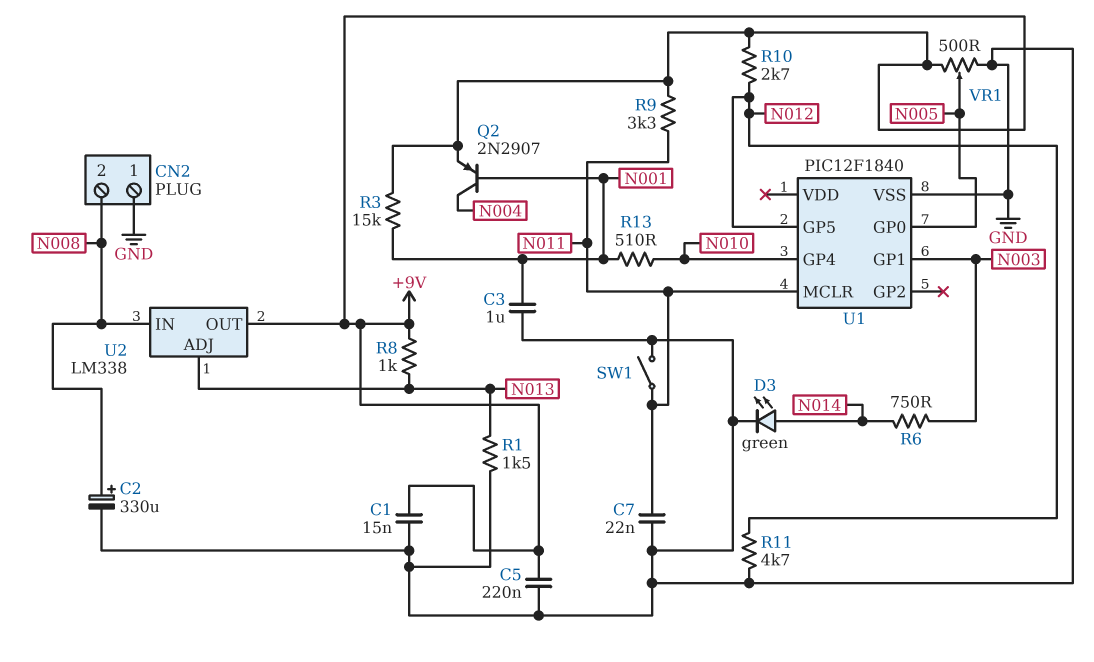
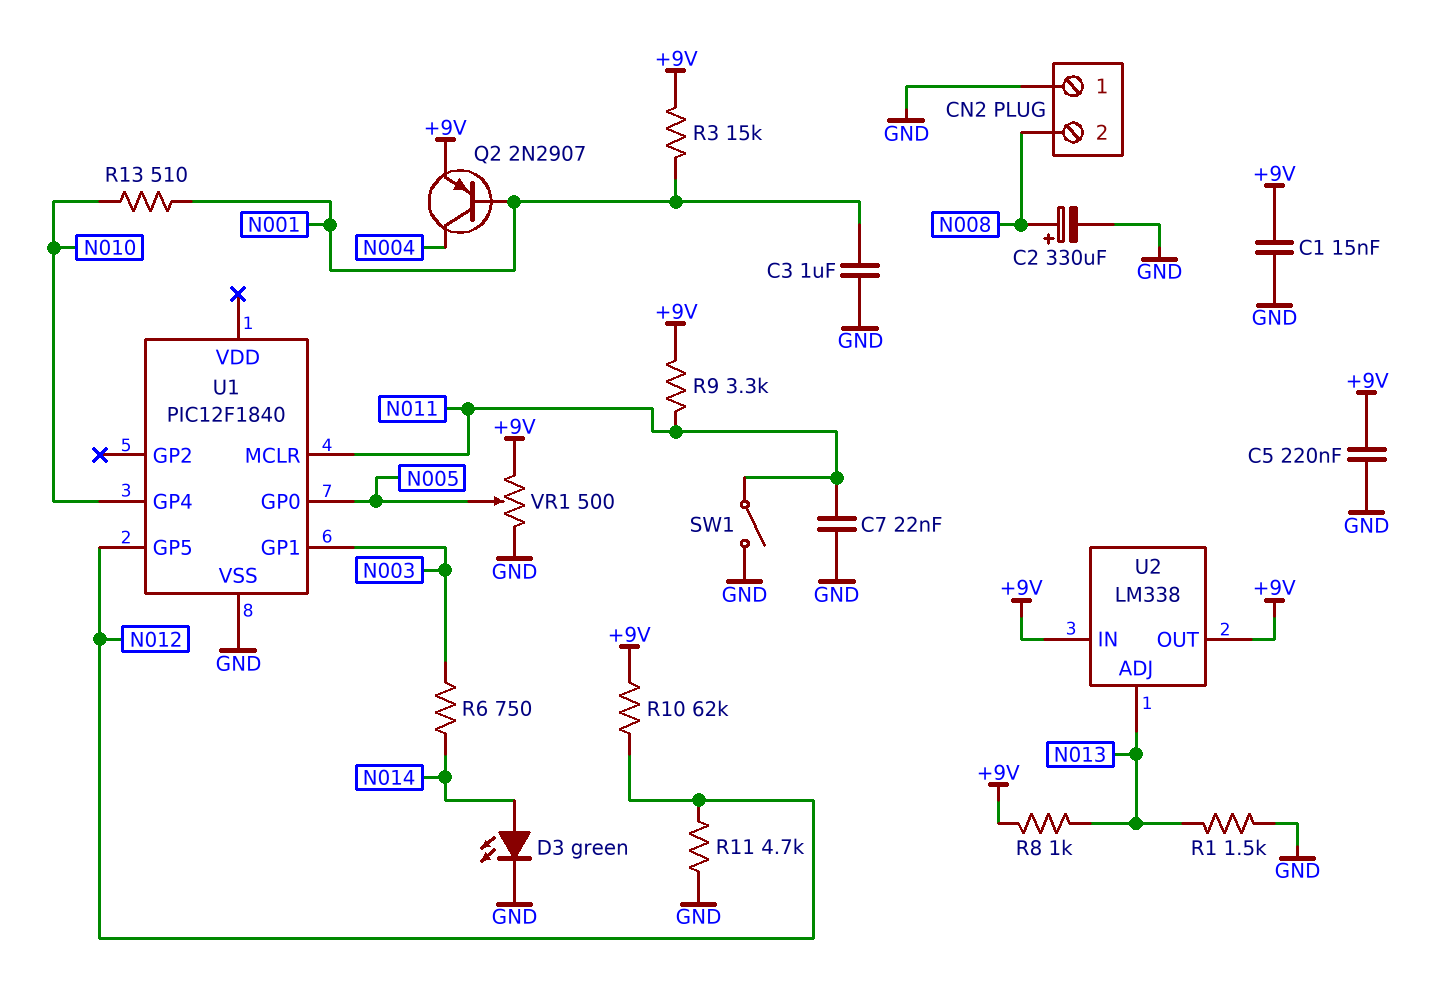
R10: 2.7k (+9V, N012) -> 62k (+9V, N012)
U2 pin IN: N008 -> +9V

